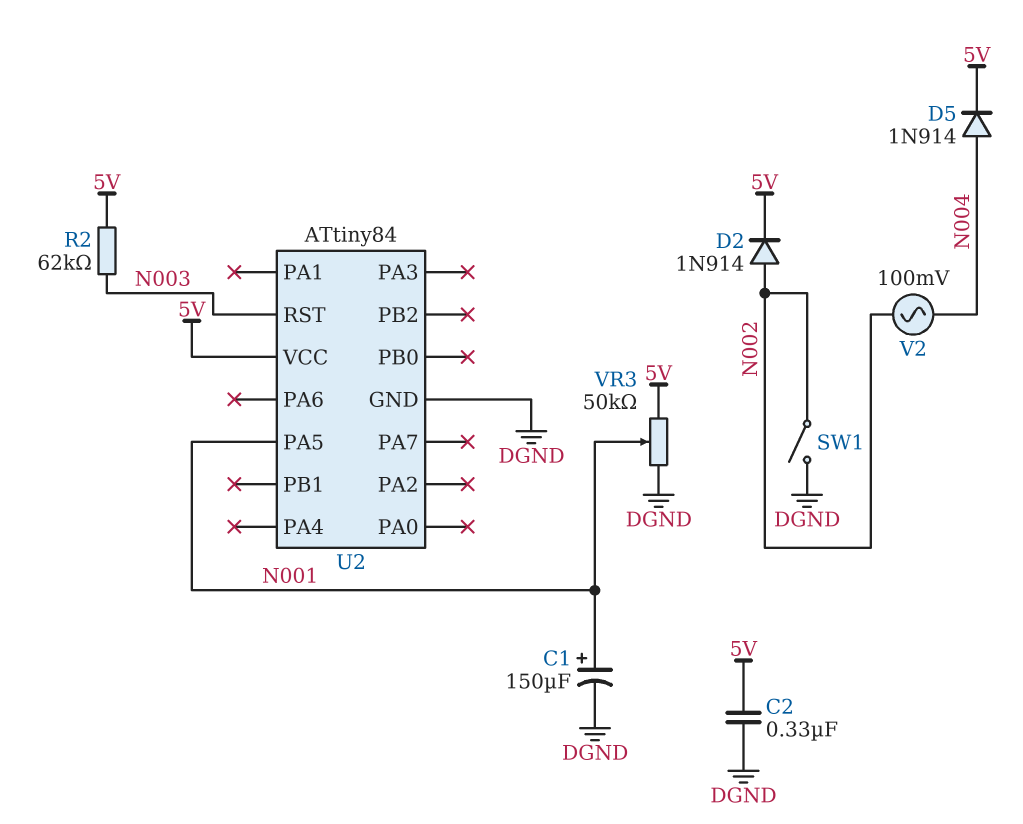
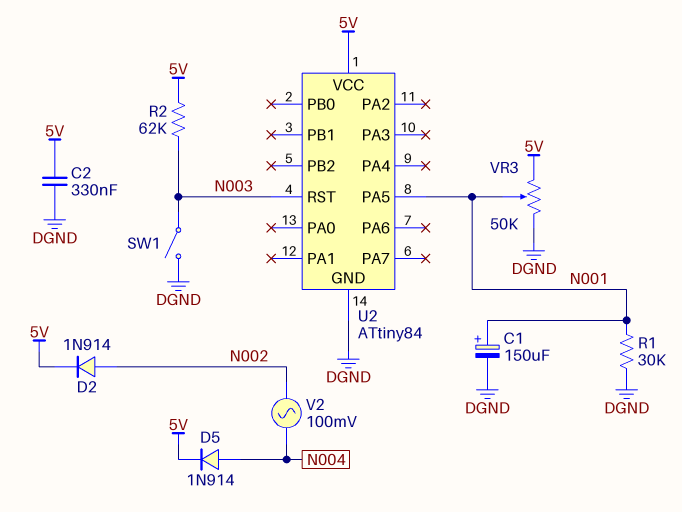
R1: none -> 30k (DGND, N001)
SW1: switch (DGND, N002) -> switch (DGND, N003)

